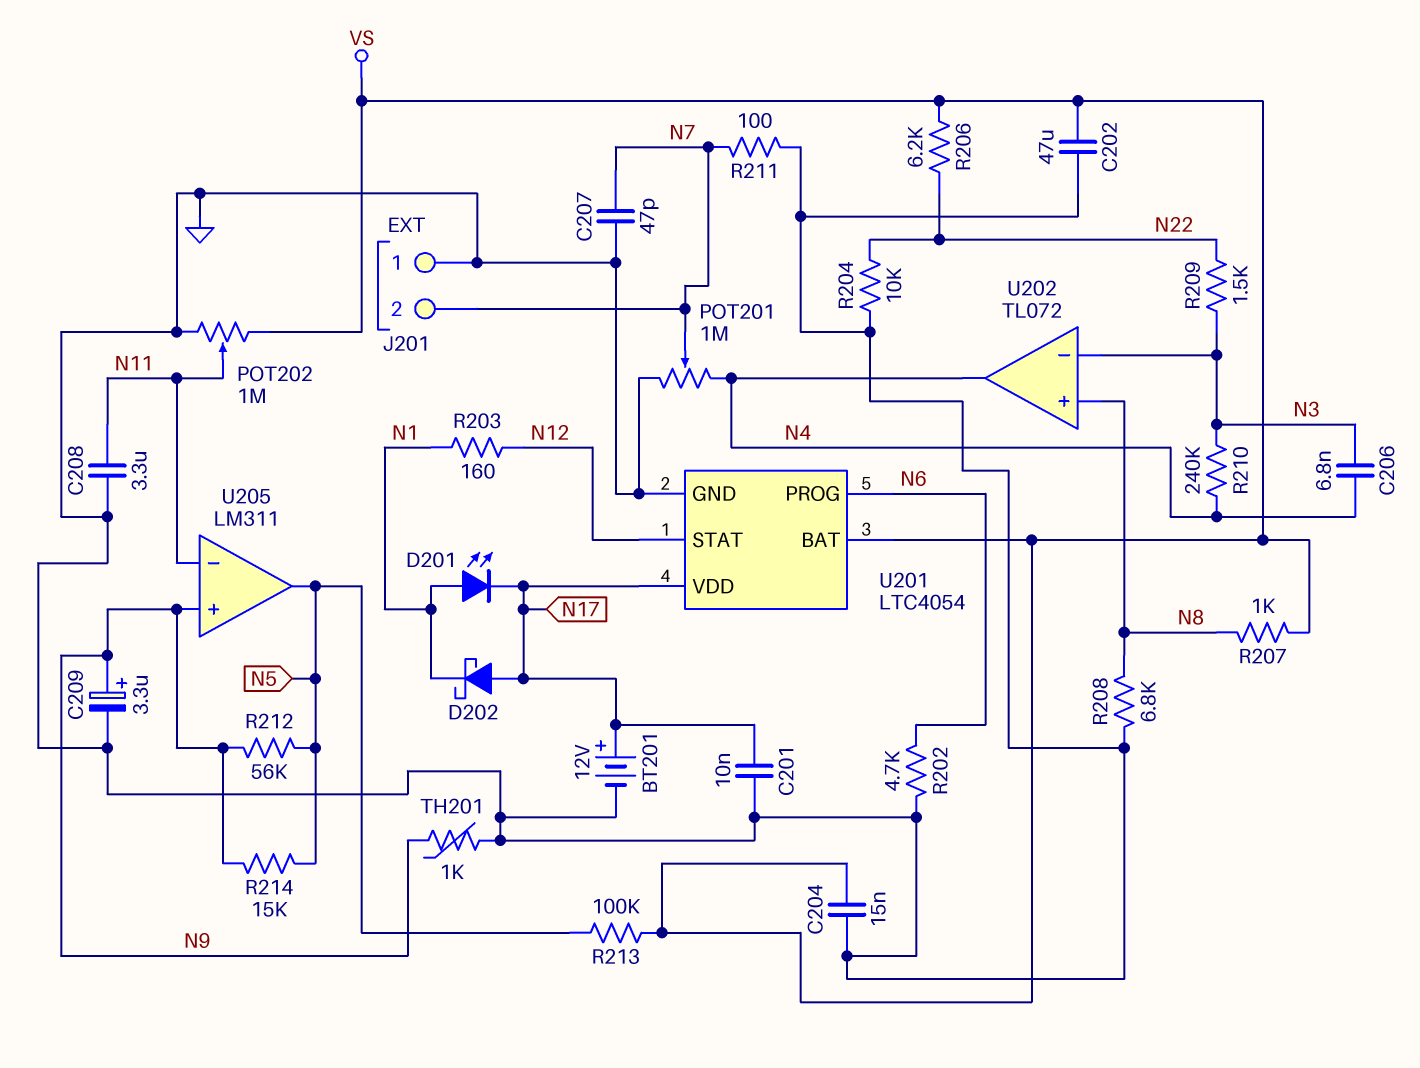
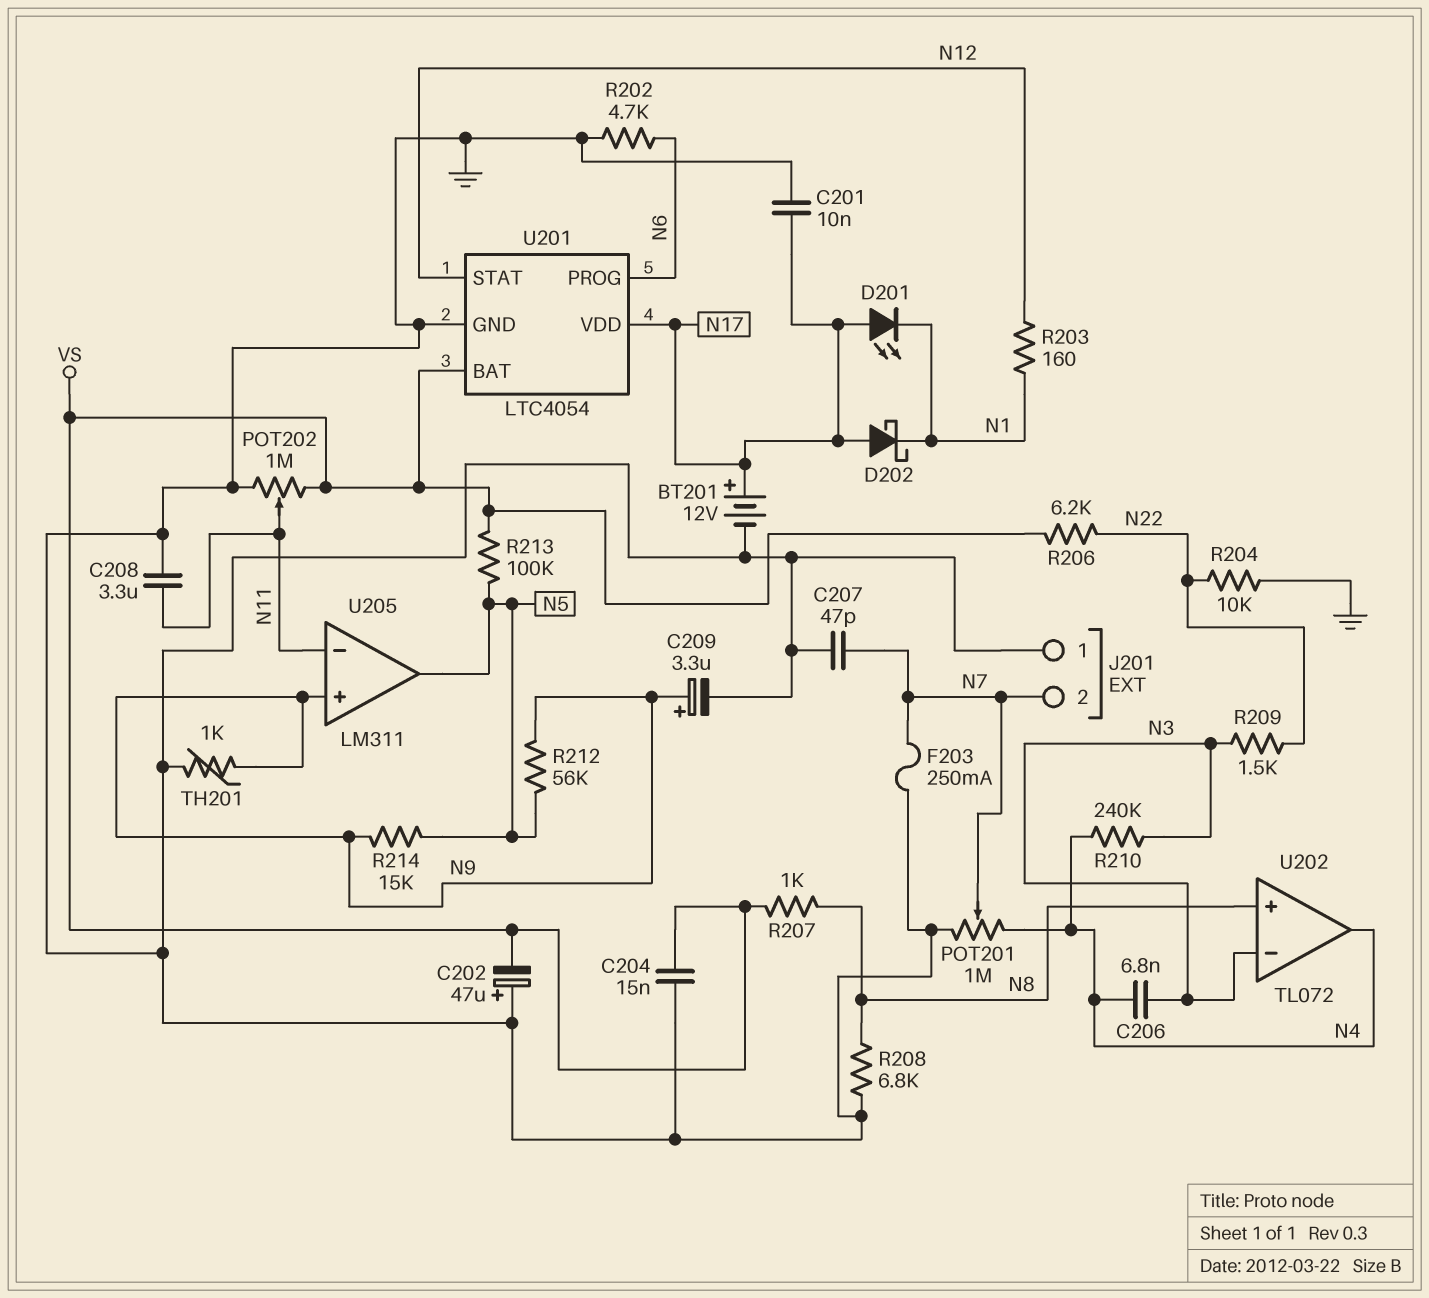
C202: 47uF (GND, VS) -> 47uF (plus GND, minus VS)
D201: LED (A N1, K N17) -> LED (A N17, K N1)
F203: none -> 250mA (GND, N7)
R211: 100 (GND, N7) -> none

